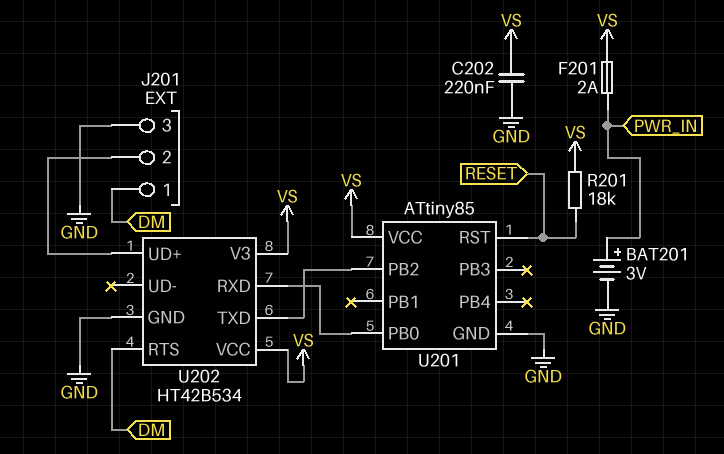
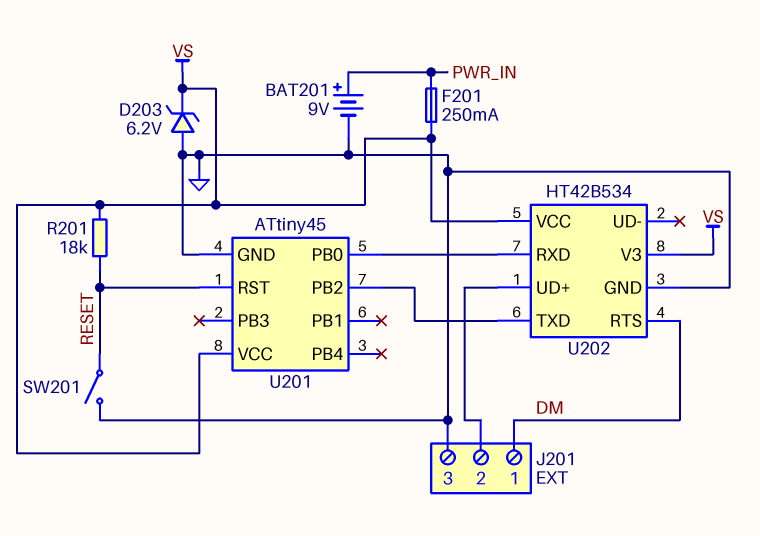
BAT201: 3V (plus PWR_IN, minus GND) -> 9V (plus PWR_IN, minus GND)
C202: 220nF (GND, VS) -> none
D203: none -> zener 6.2V (A GND, K VS)
F201: 2A (PWR_IN, VS) -> 250mA (PWR_IN, VS)
SW201: none -> switch (GND, RESET)
U201: ATtiny85 -> ATtiny45

